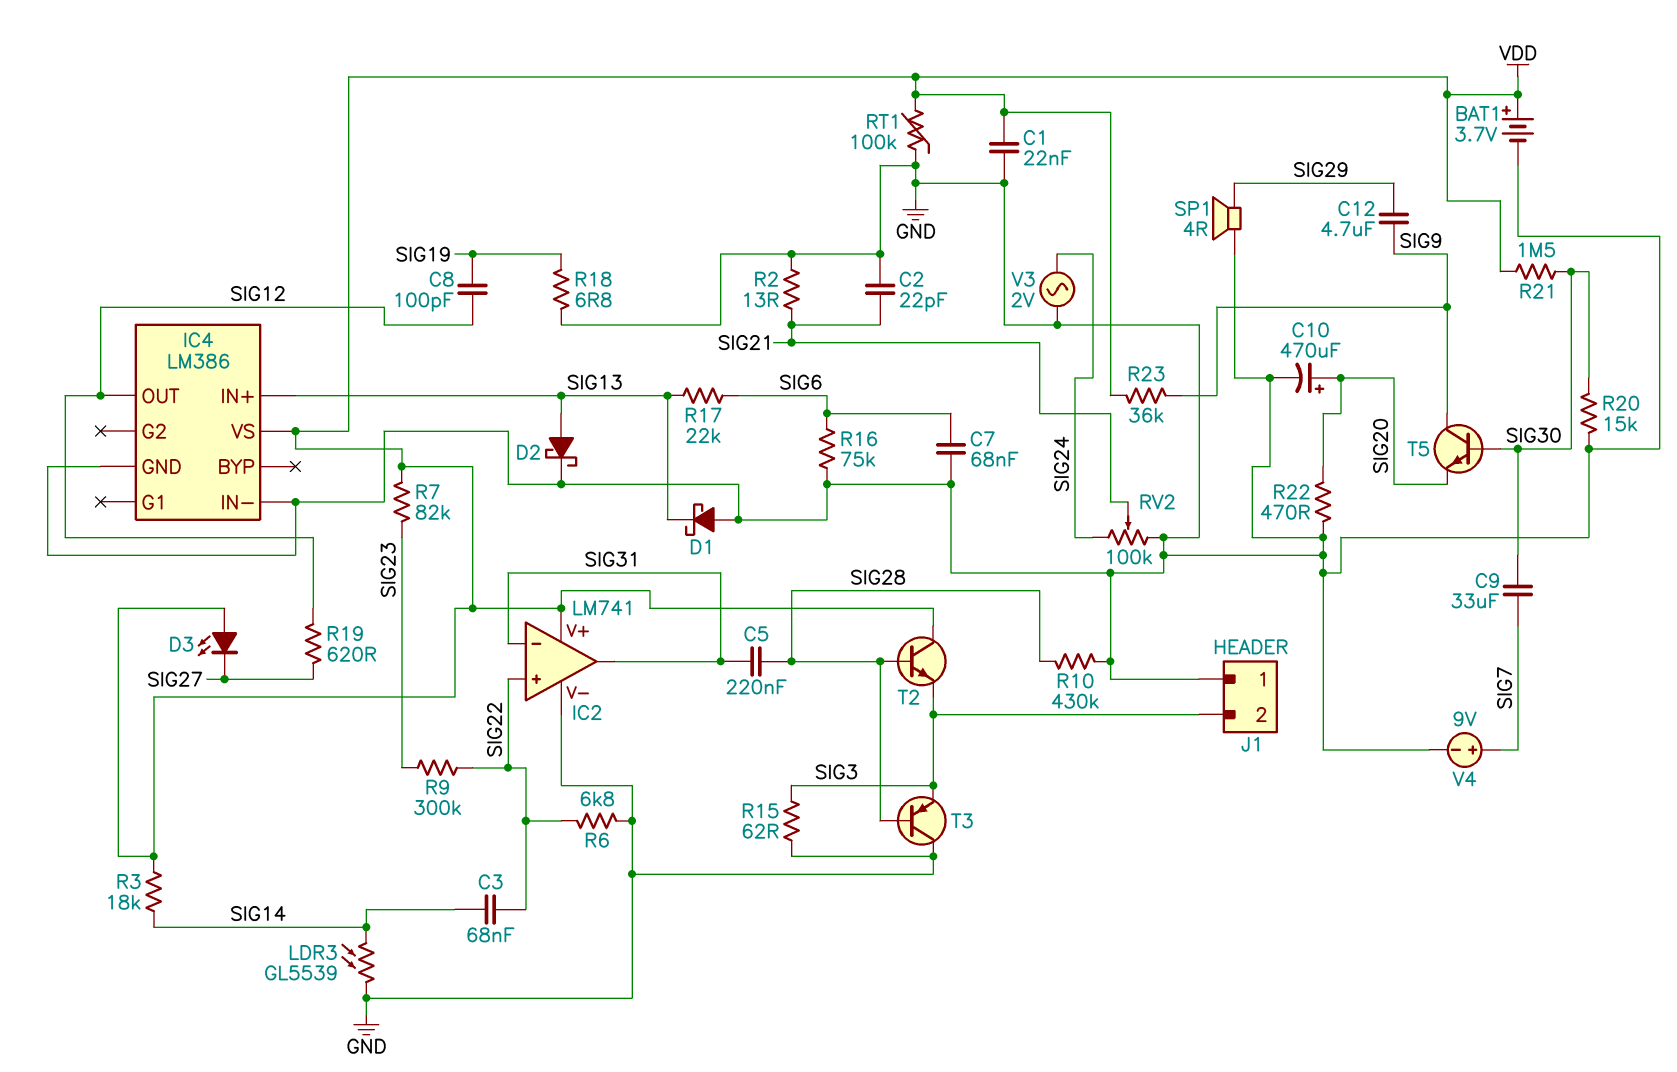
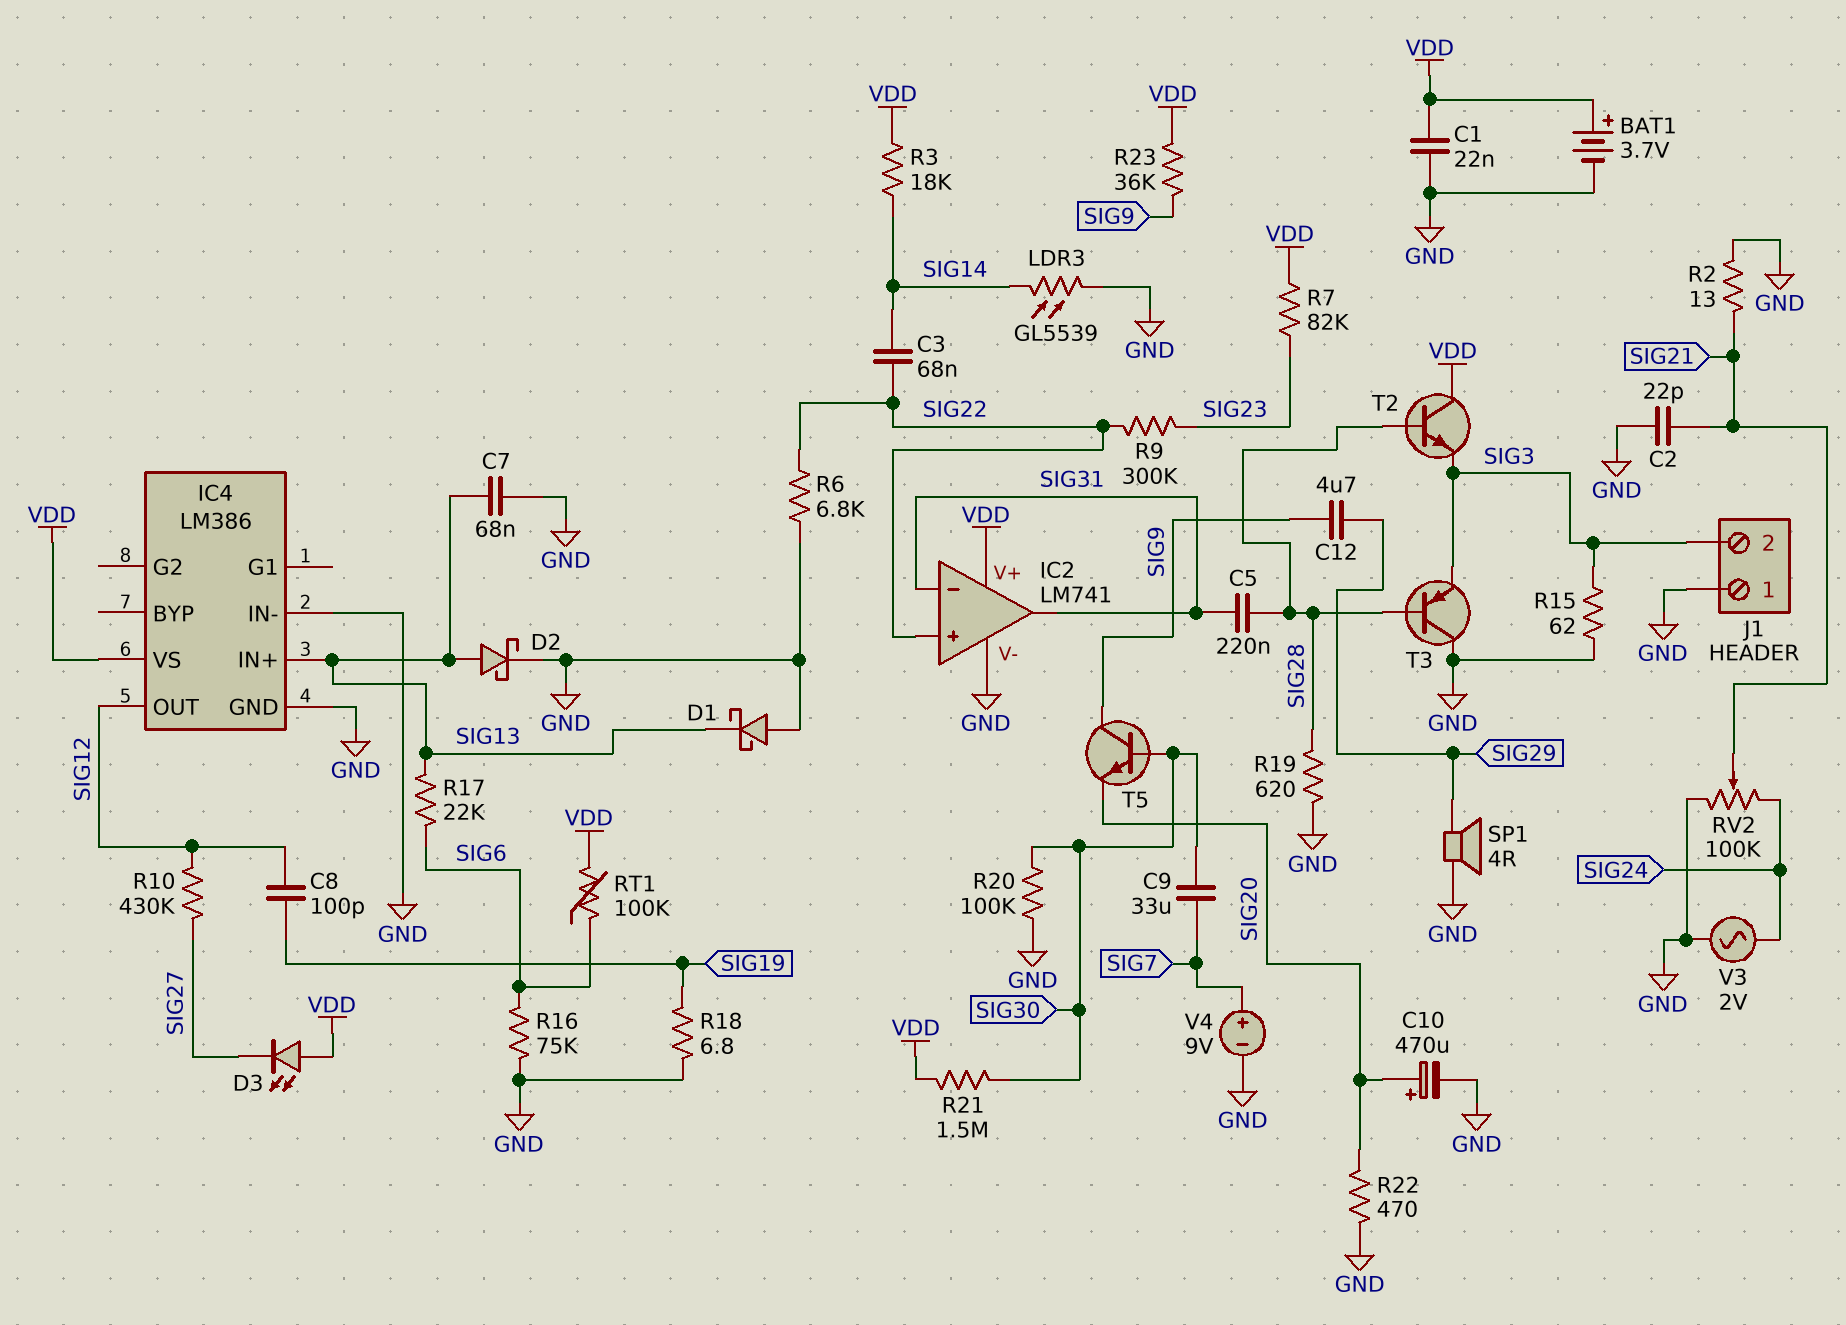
C7: 68nF (GND, SIG6) -> 68nF (GND, SIG13)
R10: 430k (GND, SIG28) -> 430k (SIG12, SIG27)
R19: 620 (SIG12, SIG27) -> 620 (GND, SIG28)
R20: 15k (GND, SIG30) -> 100k (GND, SIG30)
RT1: 100k (GND, VDD) -> 100k (SIG6, VDD)

